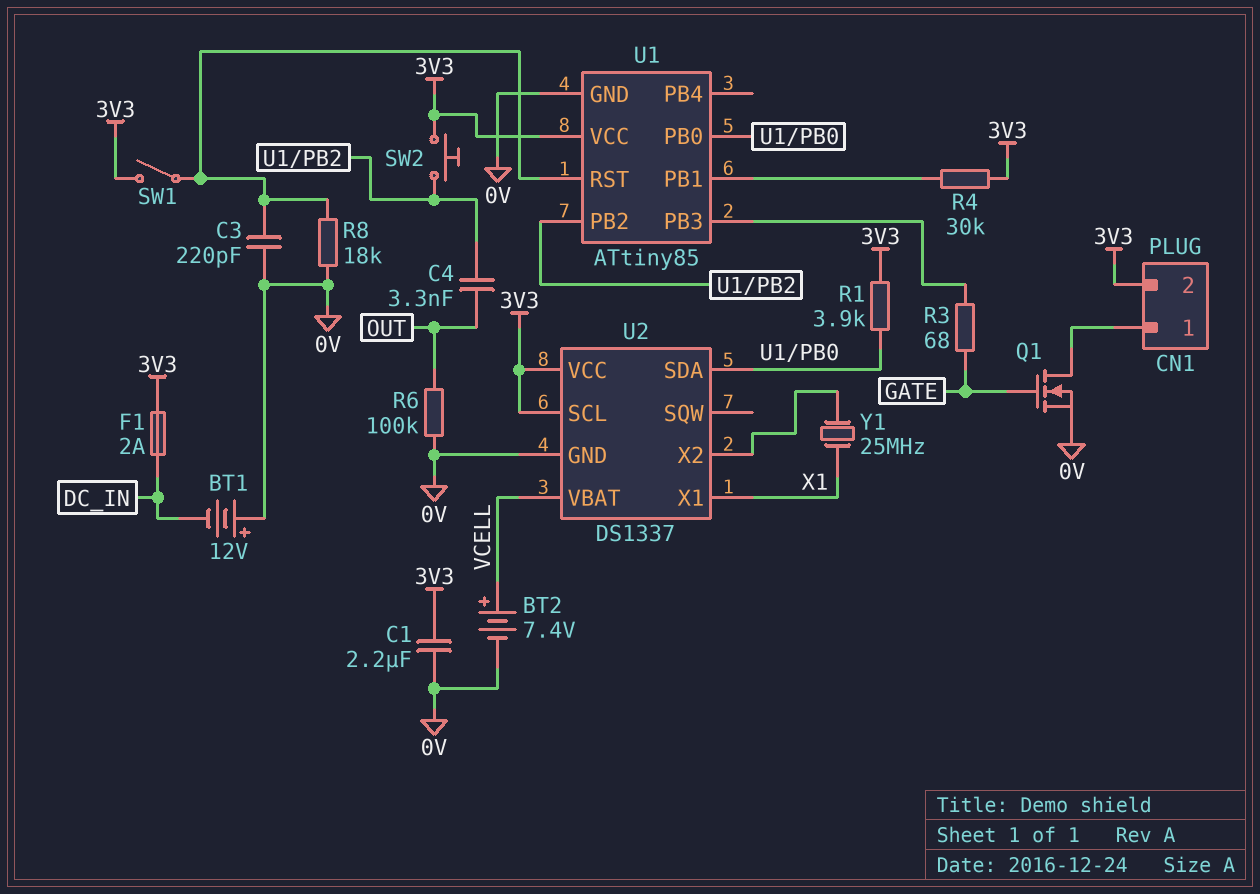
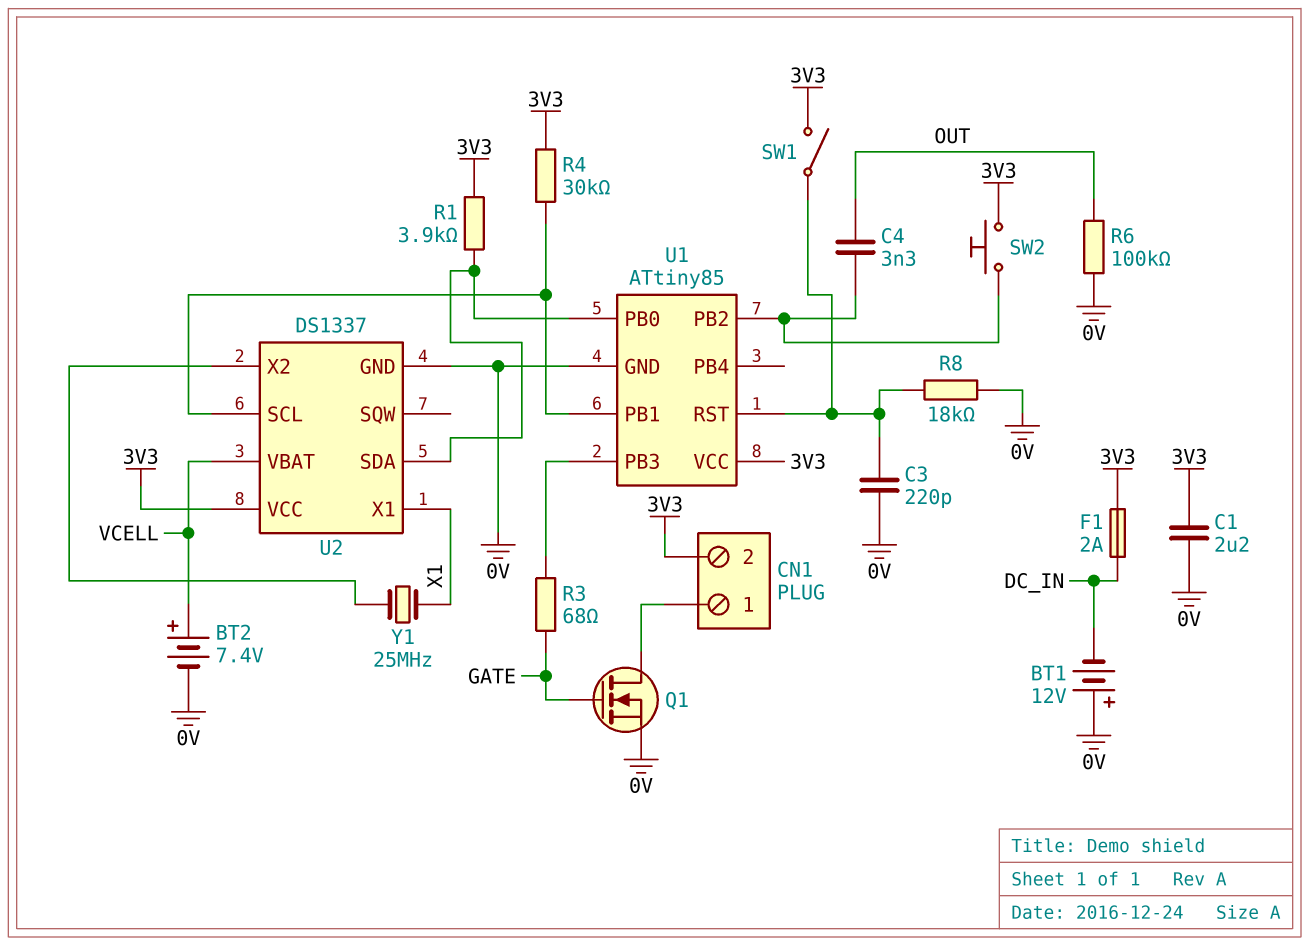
U2 pin SCL: 3V3 -> U1/PB1

